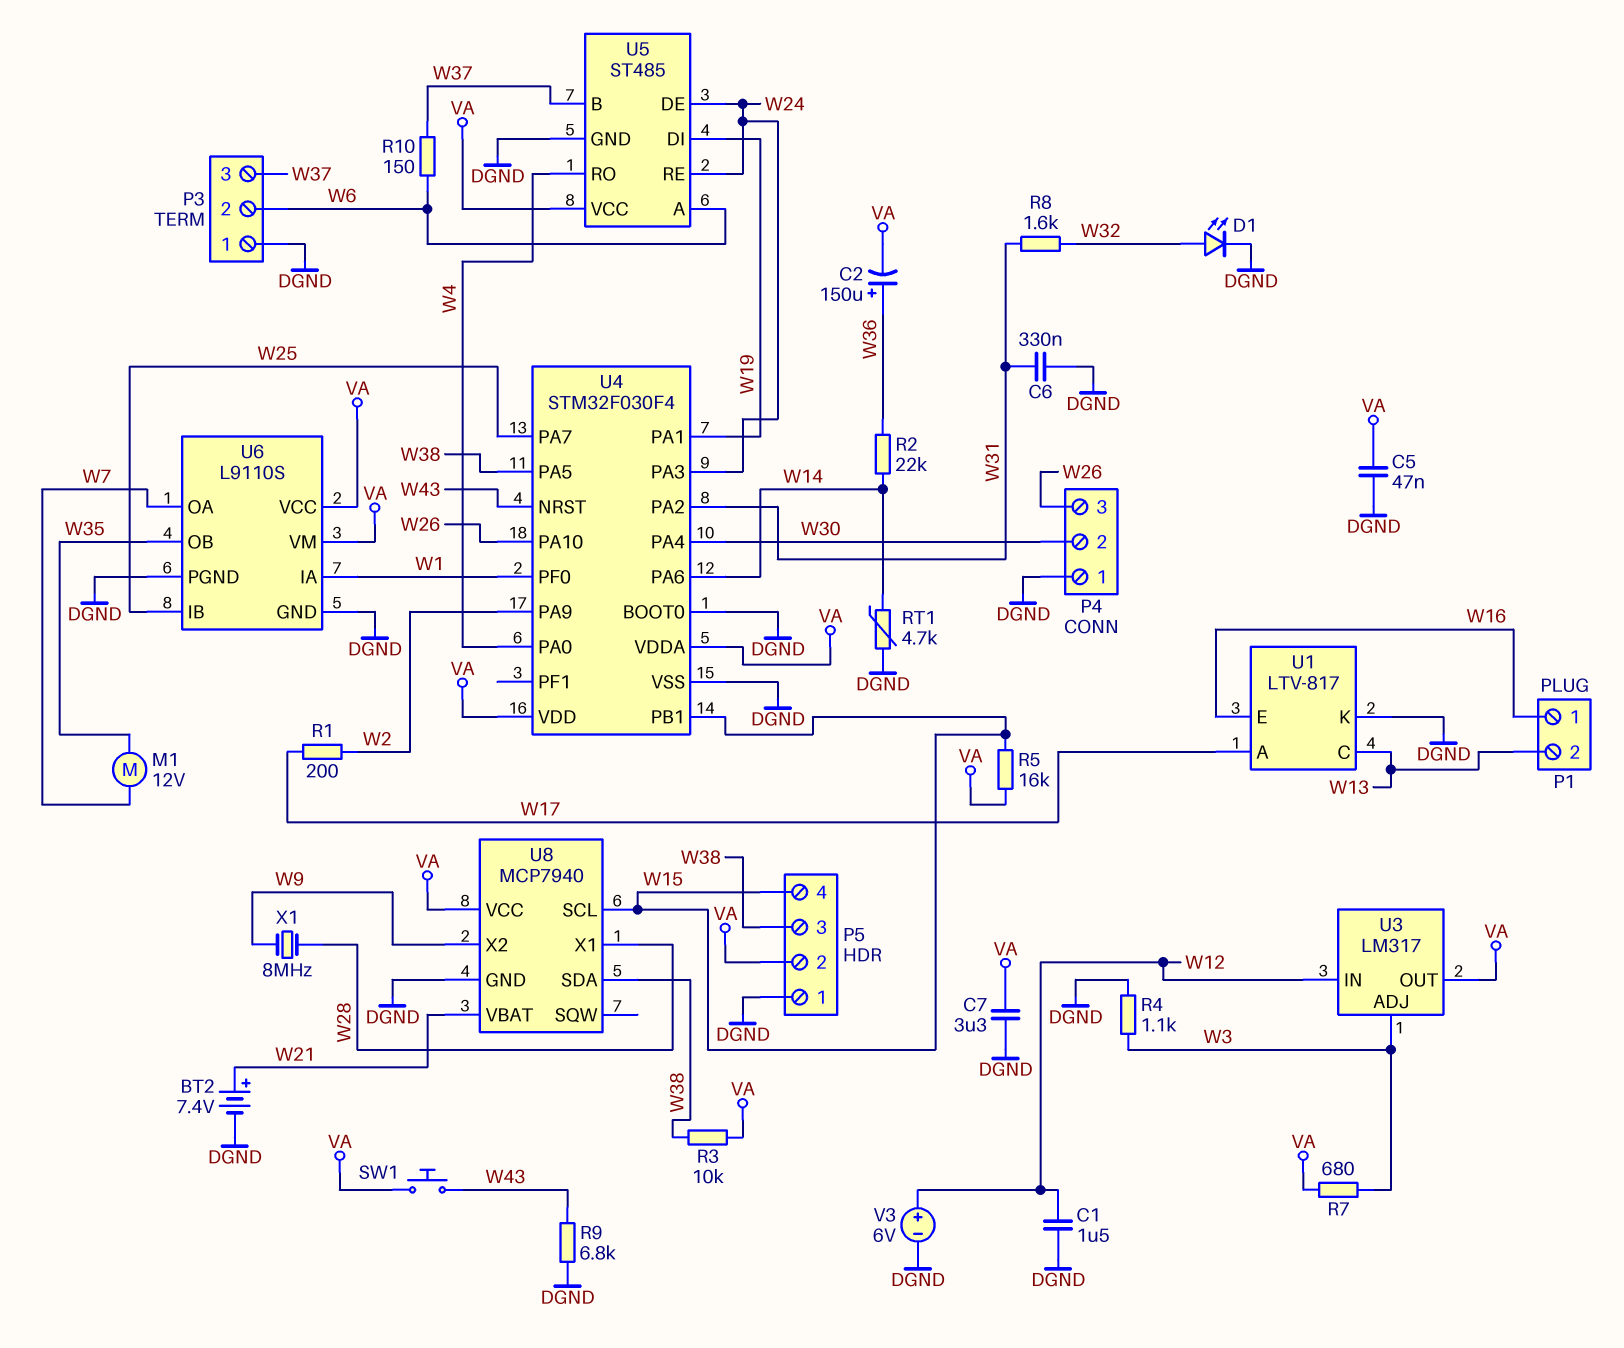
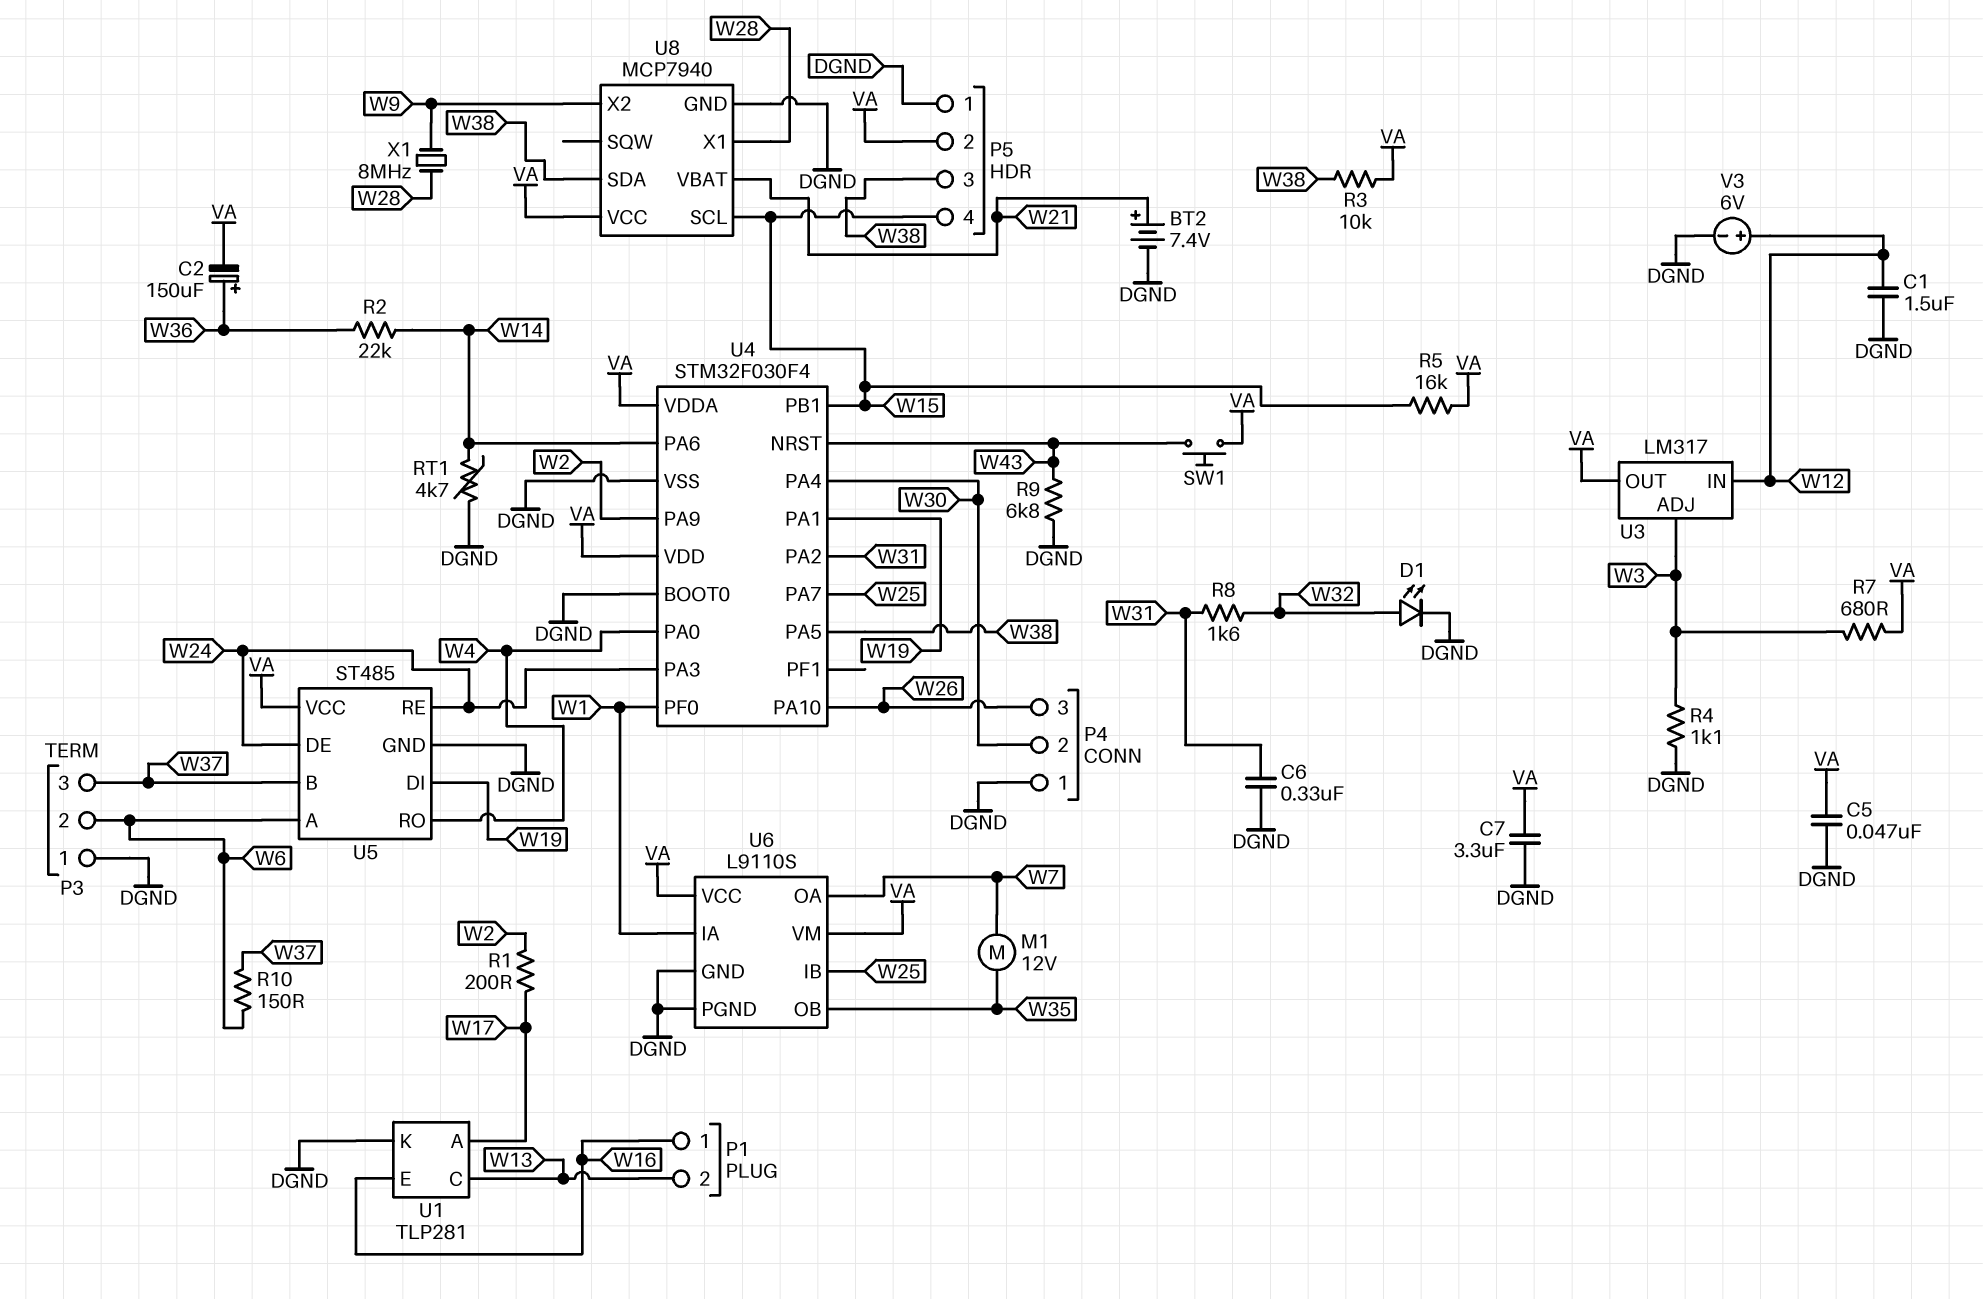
U1: LTV-817 -> TLP281

